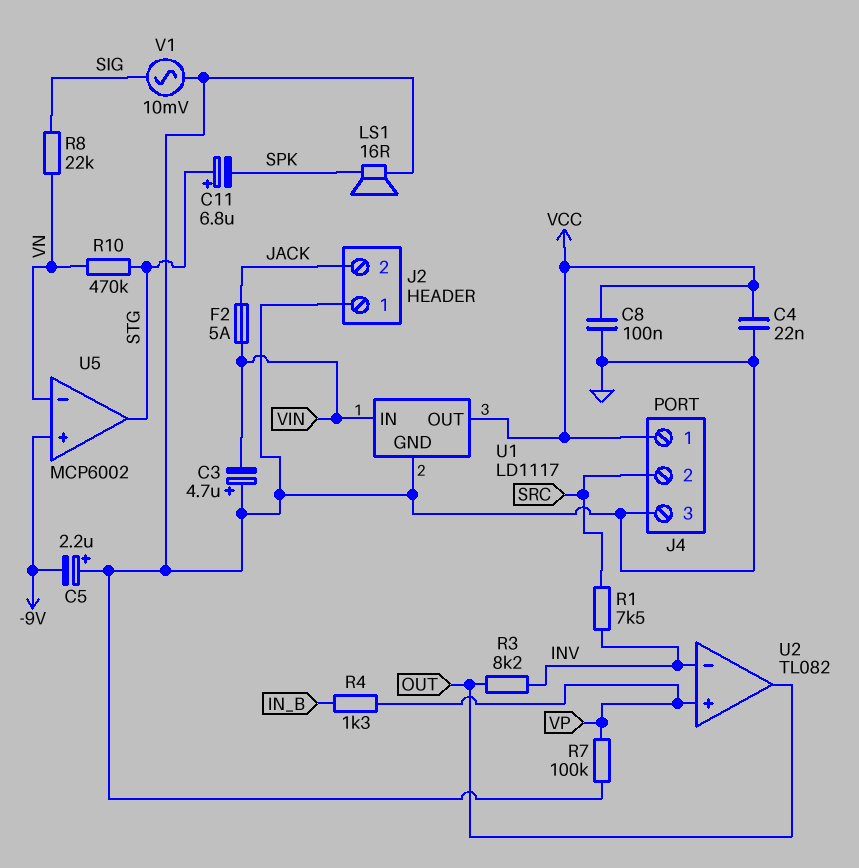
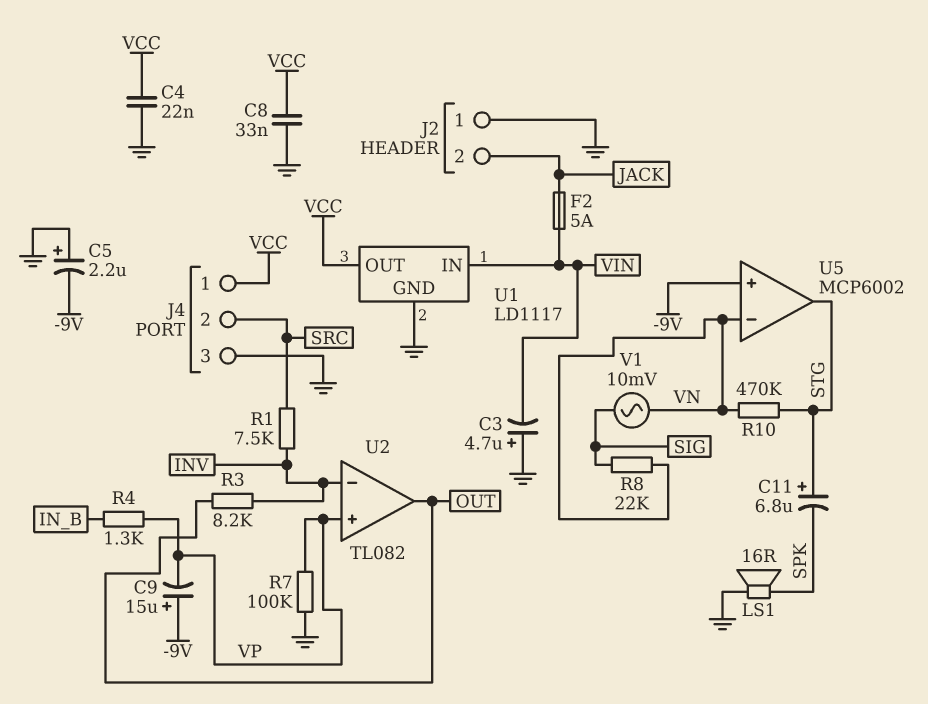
C8: 100nF (GND, VCC) -> 33nF (GND, VCC)
C9: none -> 15uF (plus -9V, minus VP)
V1: AC 10mV (GND, SIG) -> AC 10mV (SIG, VN)

